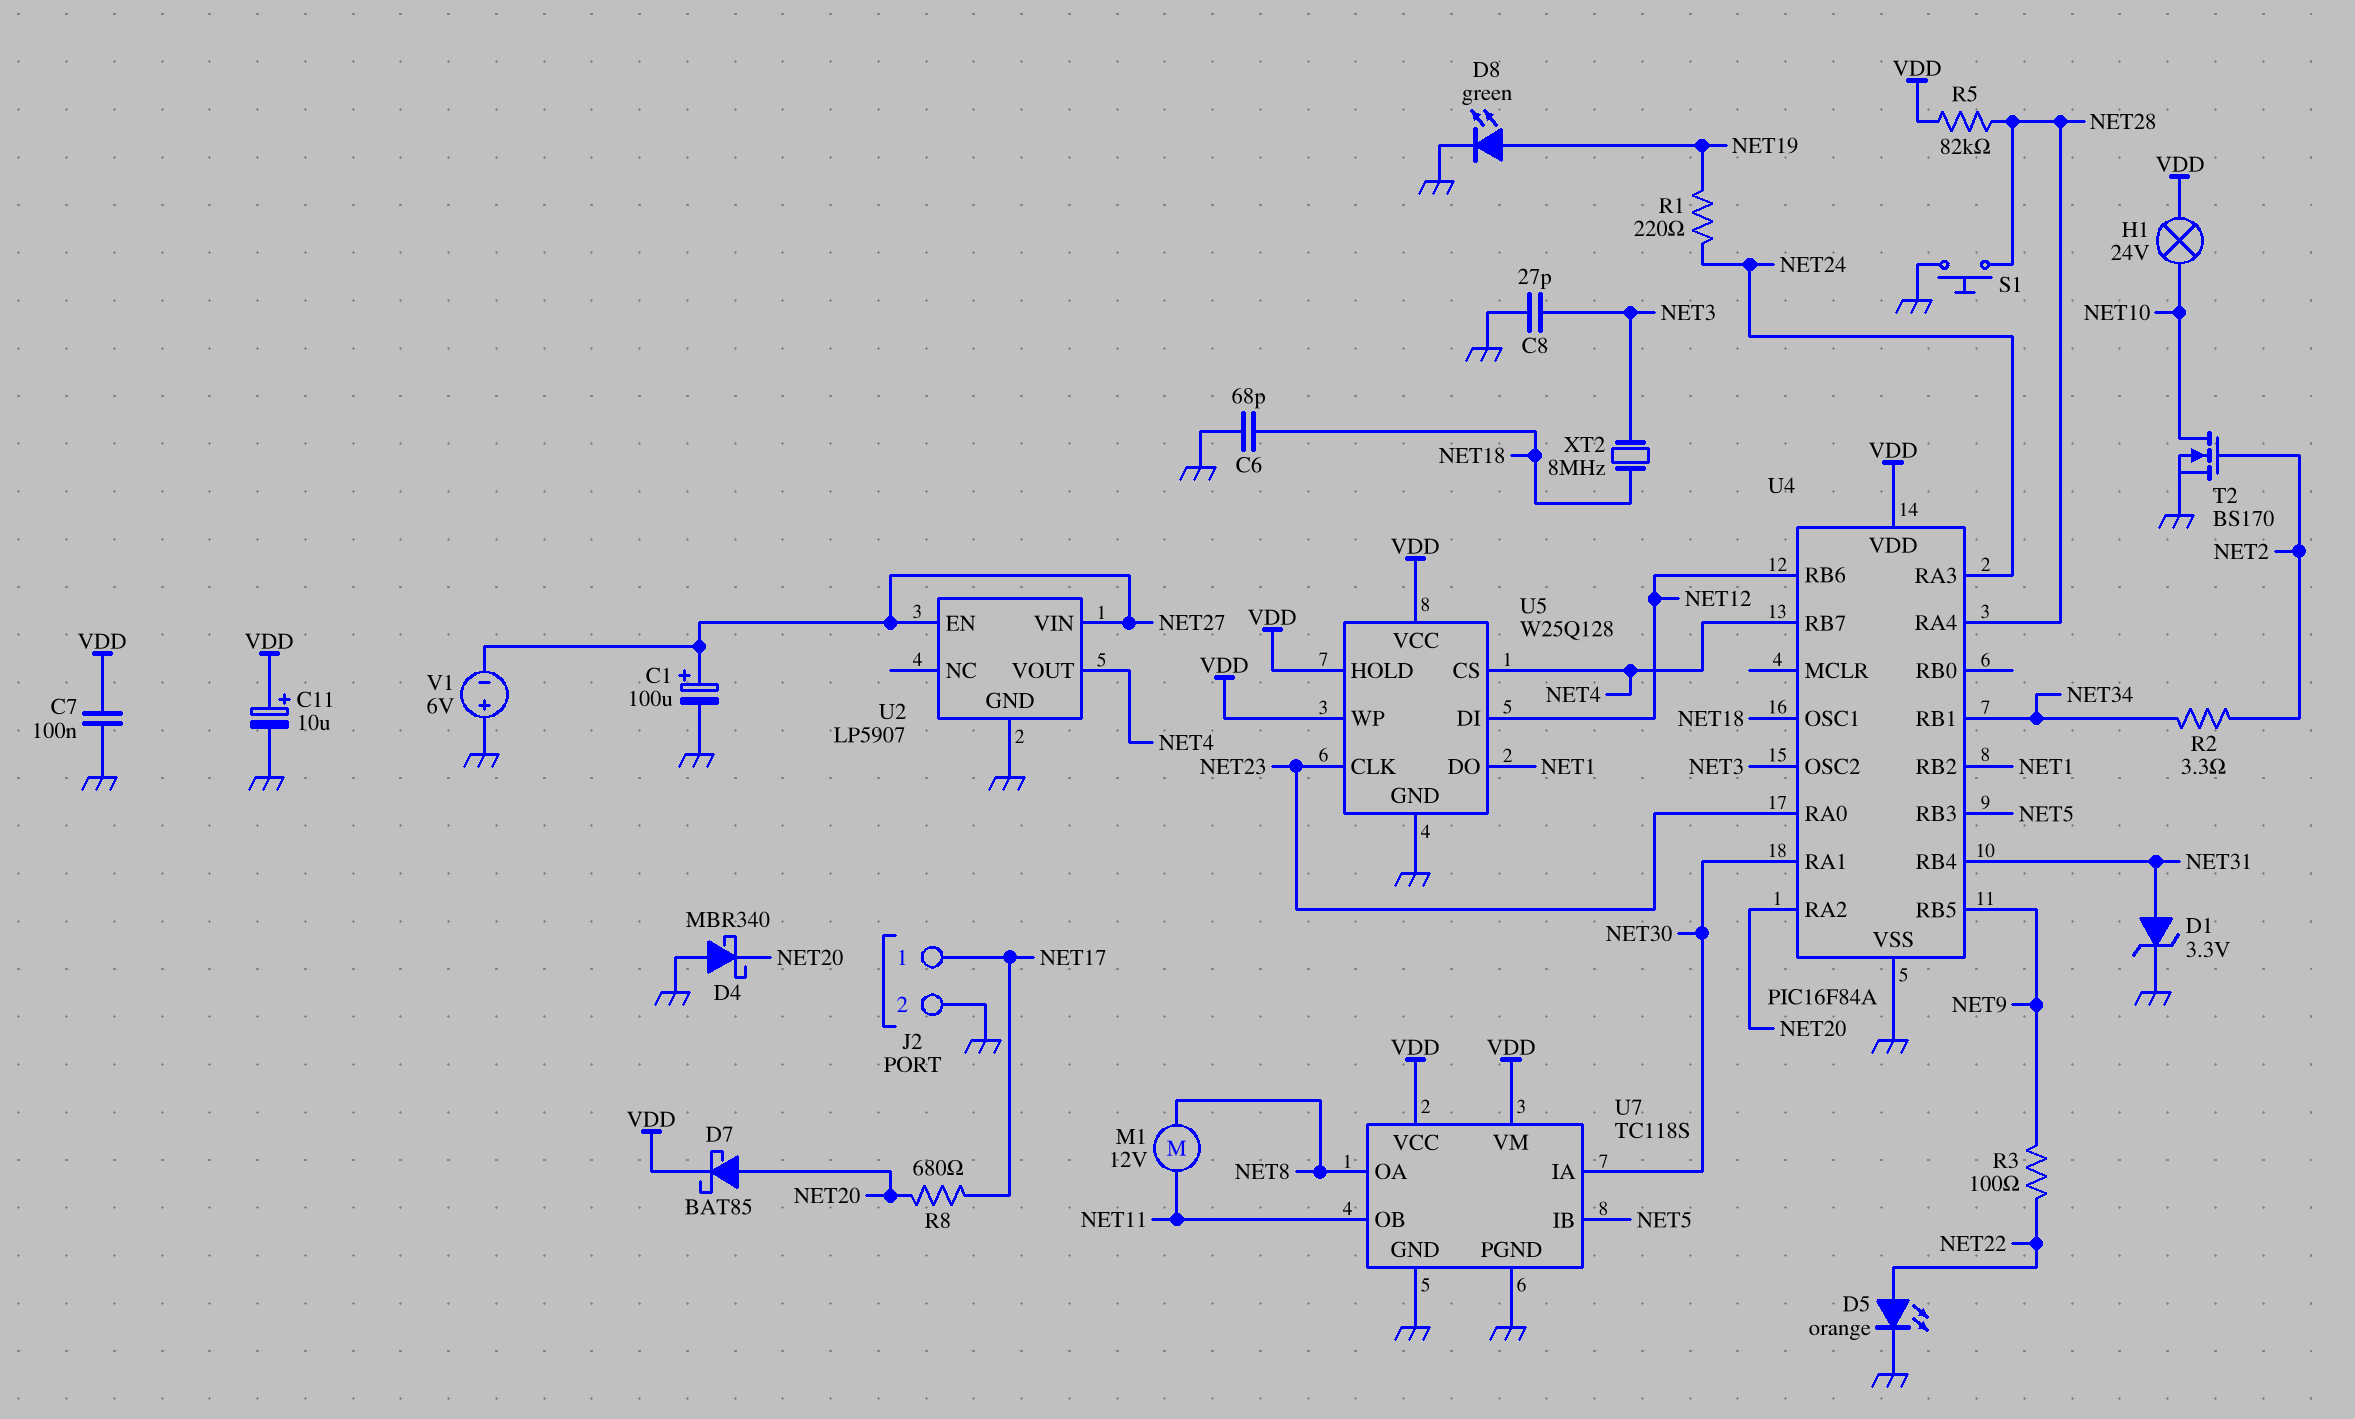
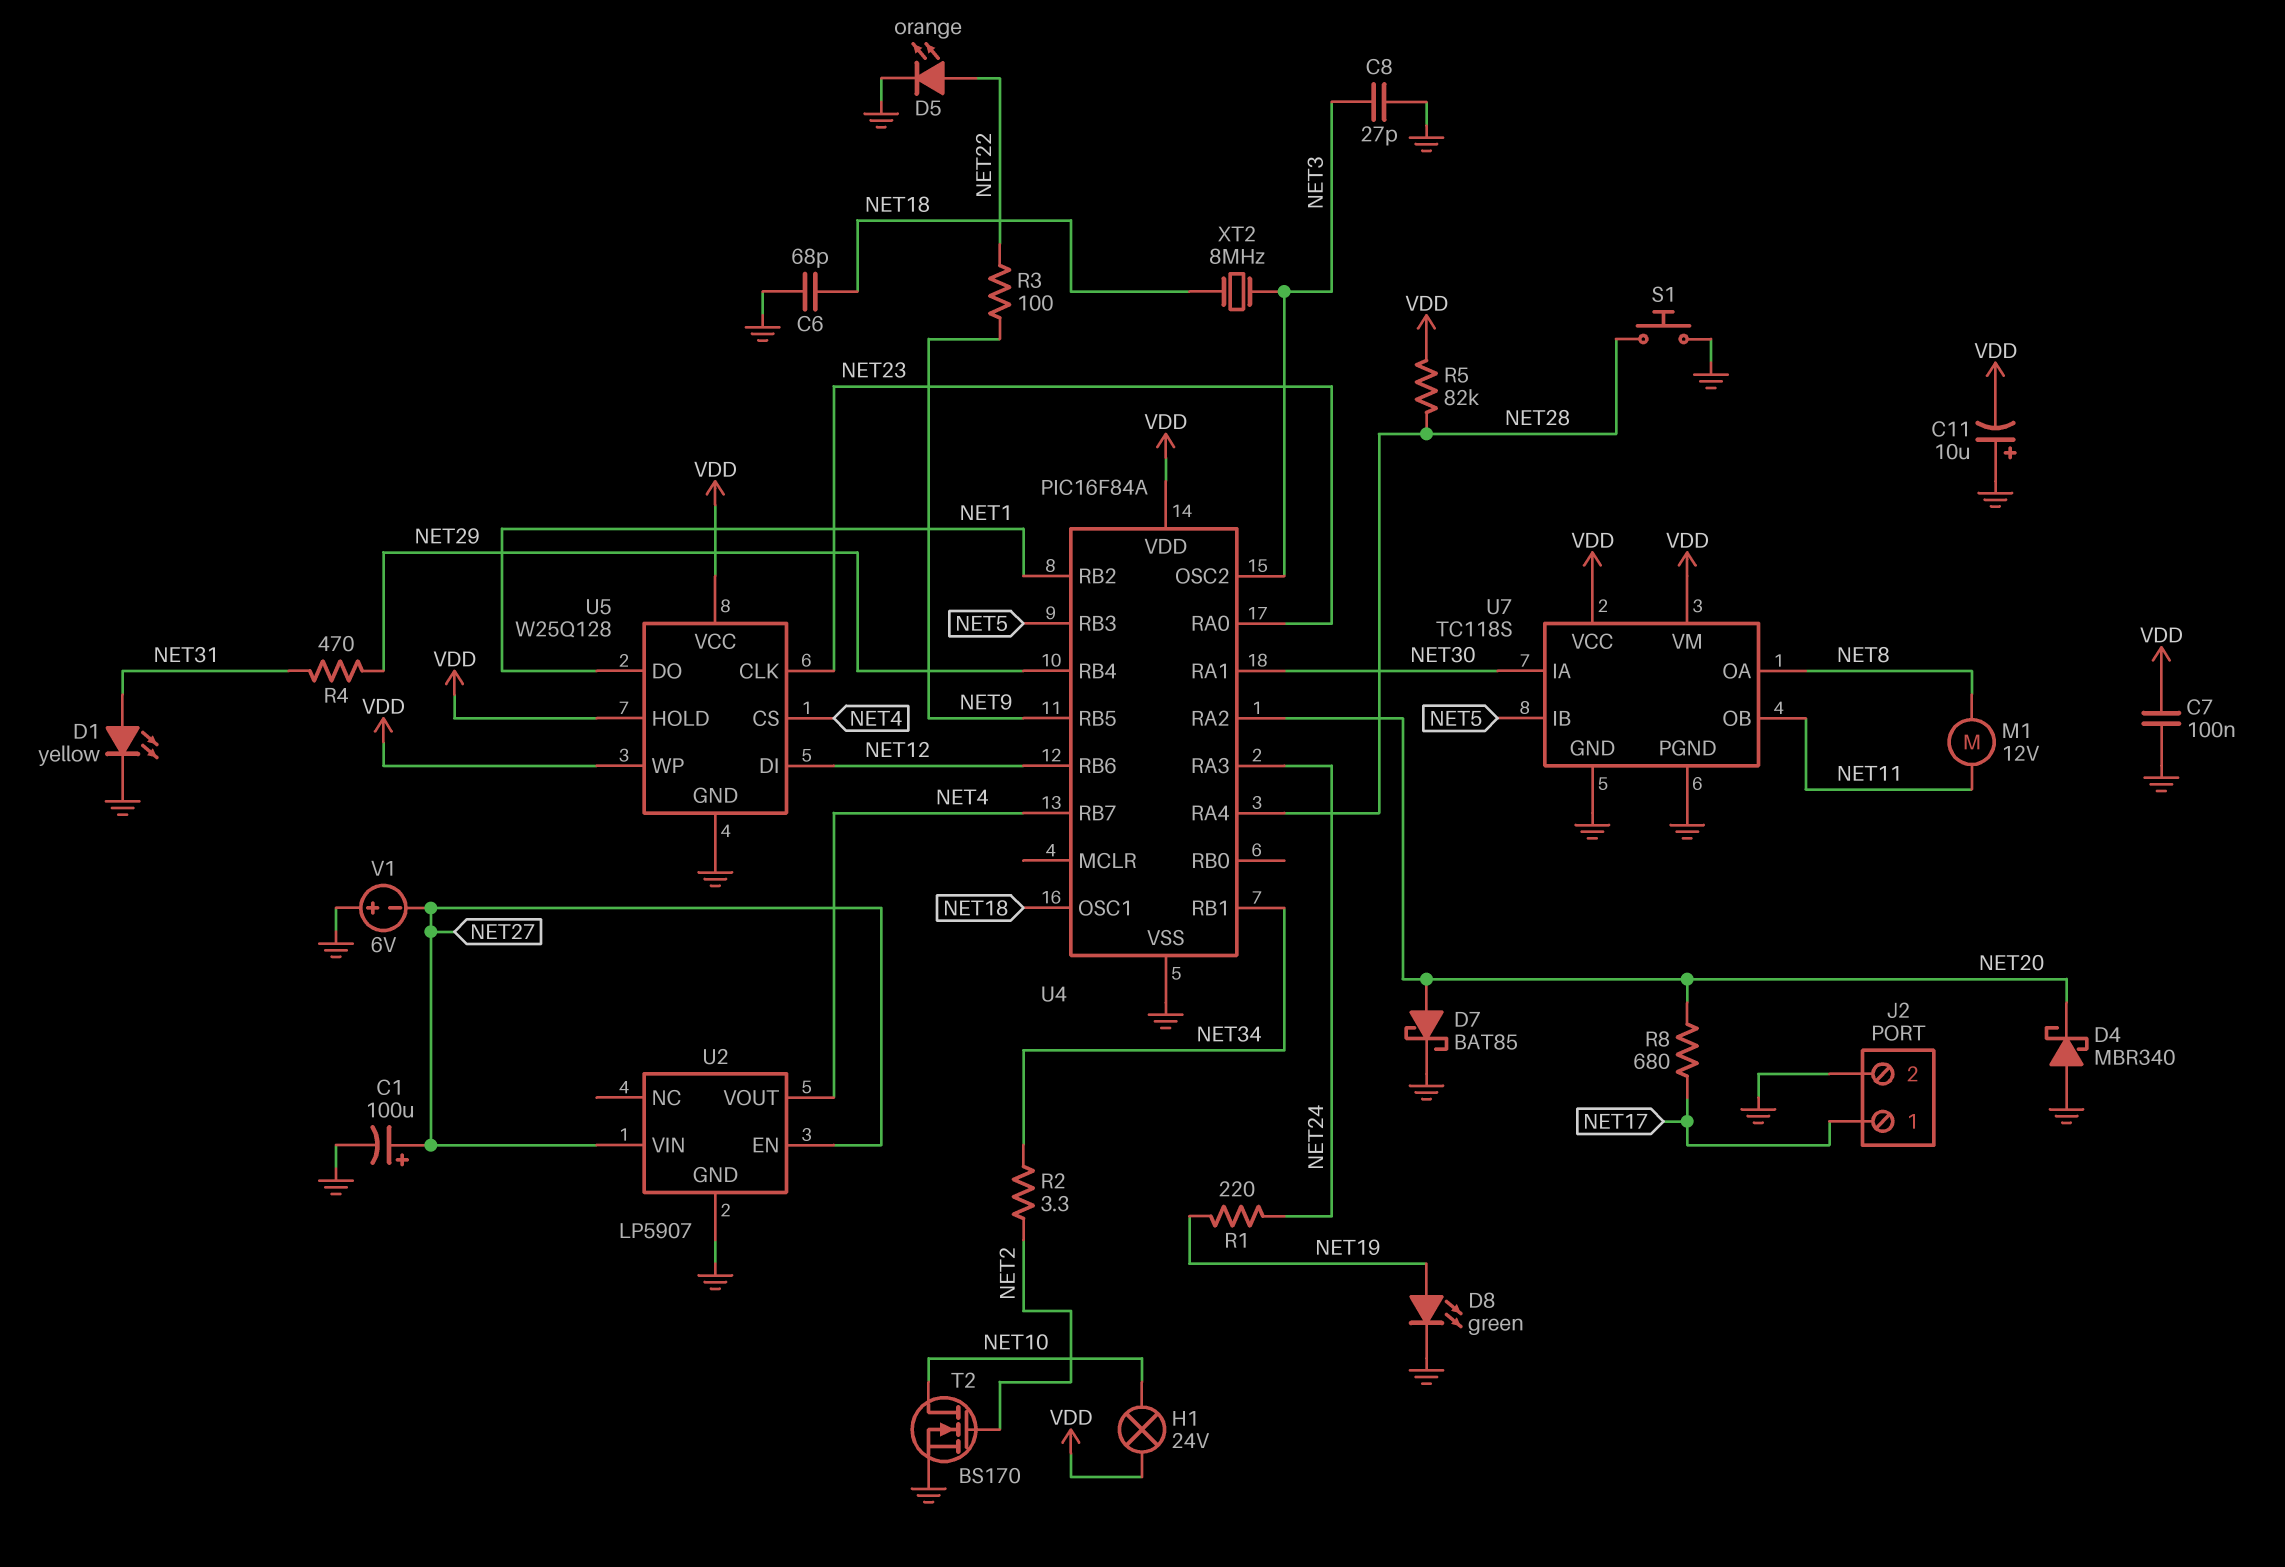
C11: 10uF (plus VDD, minus GND) -> 10uF (plus GND, minus VDD)
D1: zener 3.3V (A NET31, K GND) -> LED yellow (A NET31, K GND)
D7: schottky BAT85 (A NET20, K VDD) -> schottky BAT85 (A NET20, K GND)
R4: none -> 470 (NET29, NET31)
U4 pin RB4: NET31 -> NET29

